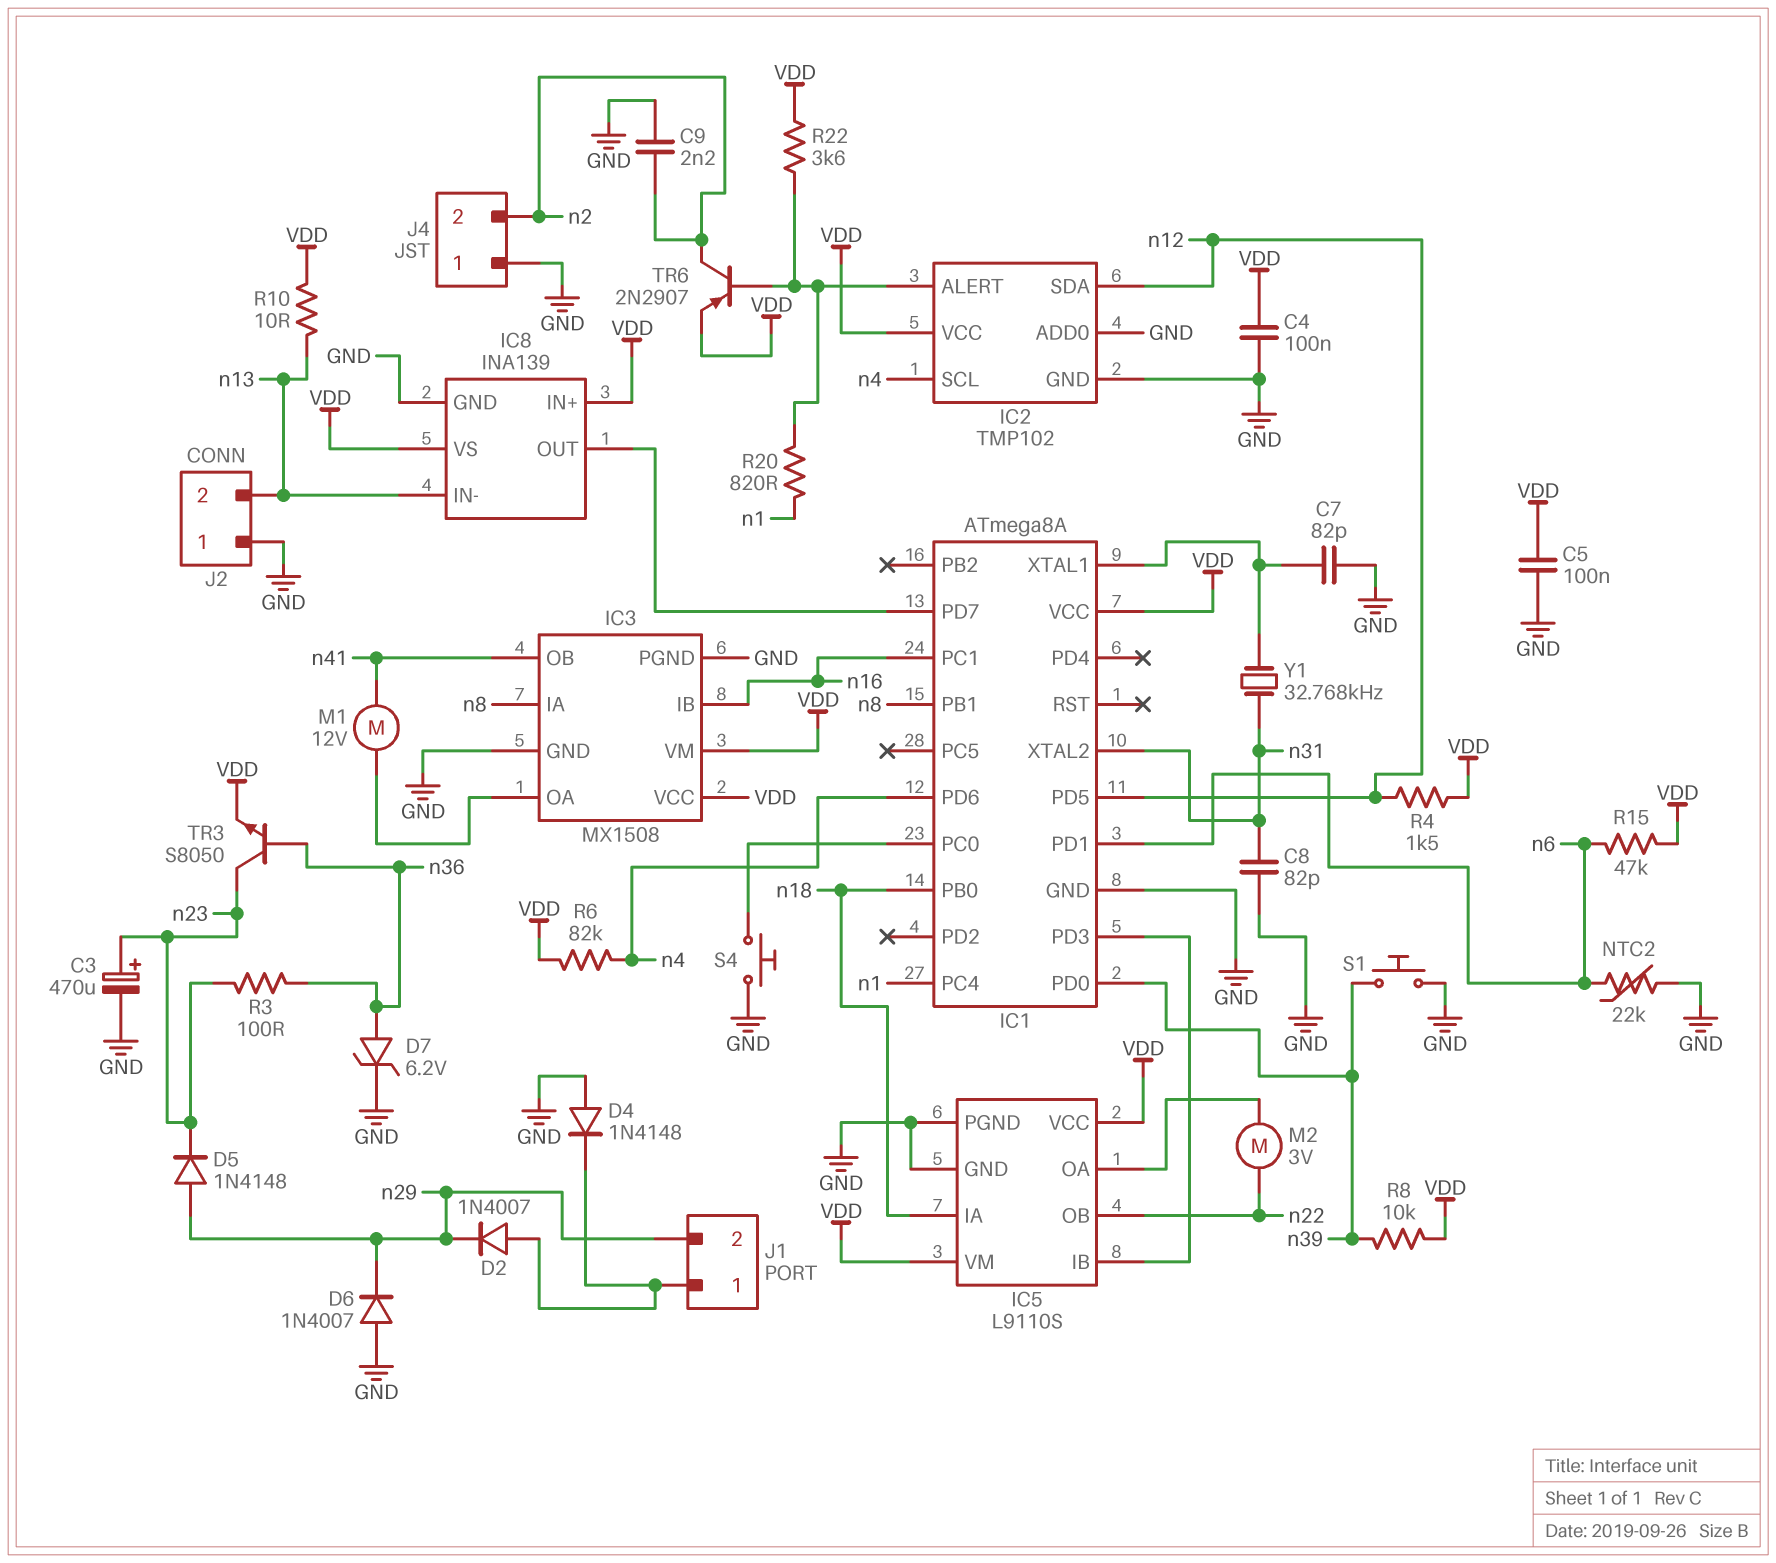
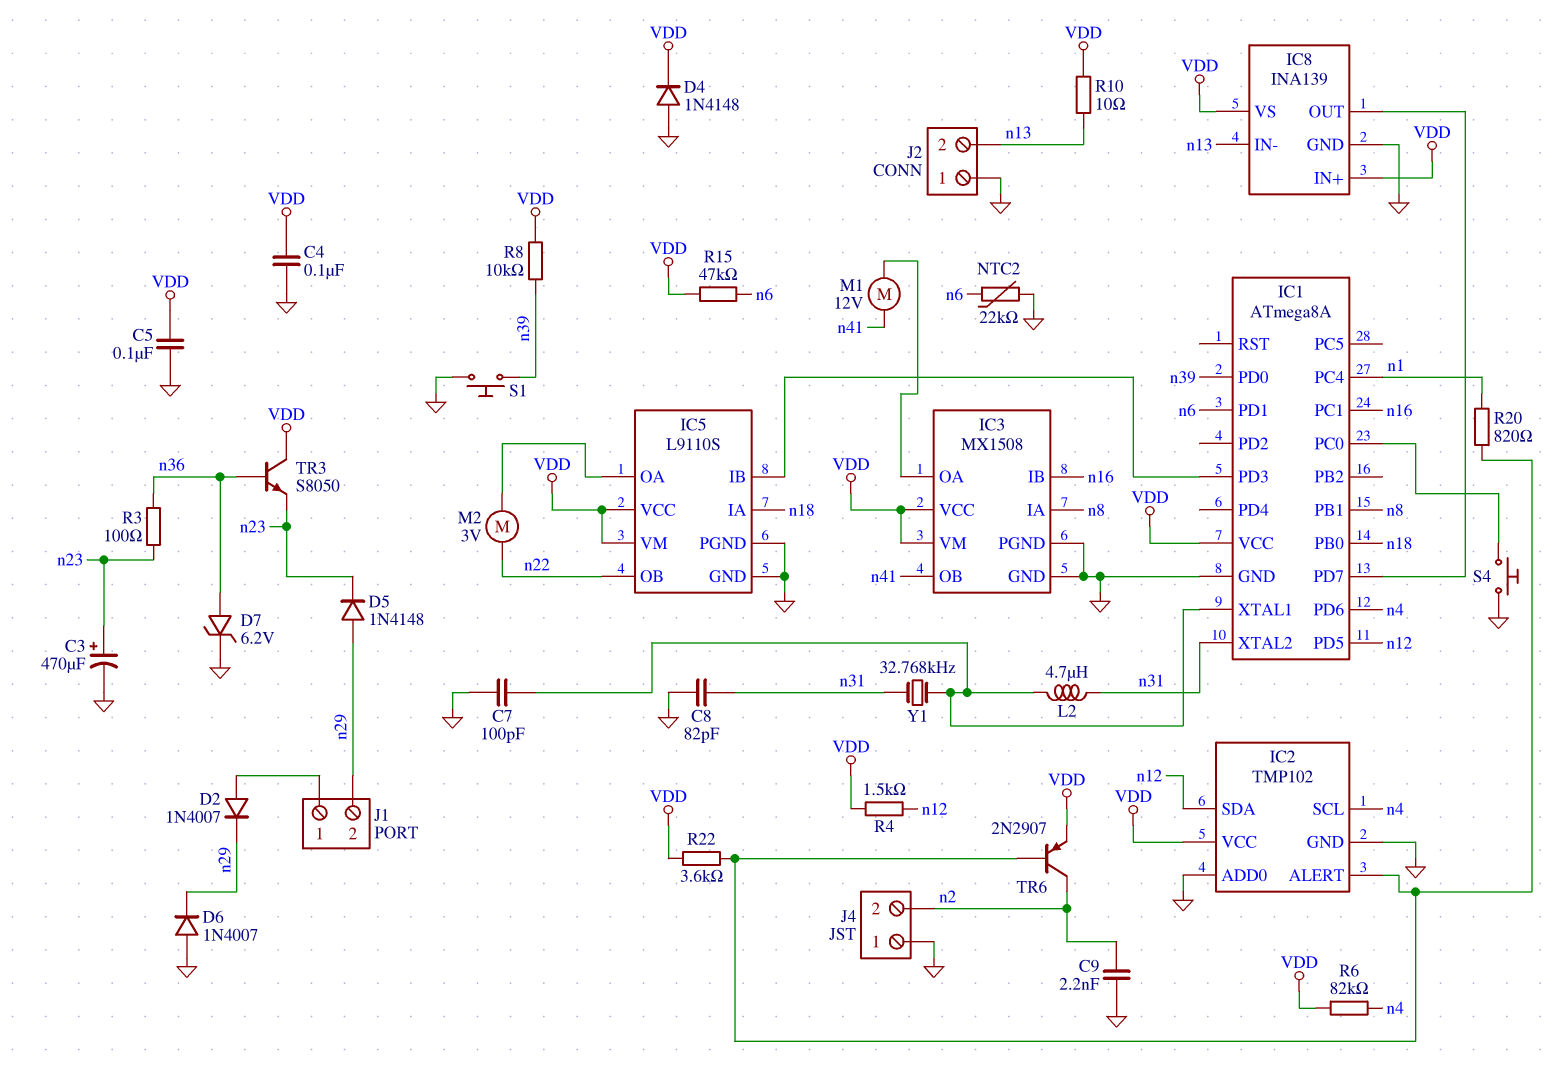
C7: 82pF (GND, IC1/XTAL1) -> 100pF (GND, IC1/XTAL1)
D4: diode 1N4148 (A GND, K J1/1) -> diode 1N4148 (A GND, K VDD)
L2: none -> 4.7uH (IC1/XTAL1, n31)
TR3: NPN S8050 (B n36, C n23, E VDD) -> NPN S8050 (B n36, C VDD, E n23)

